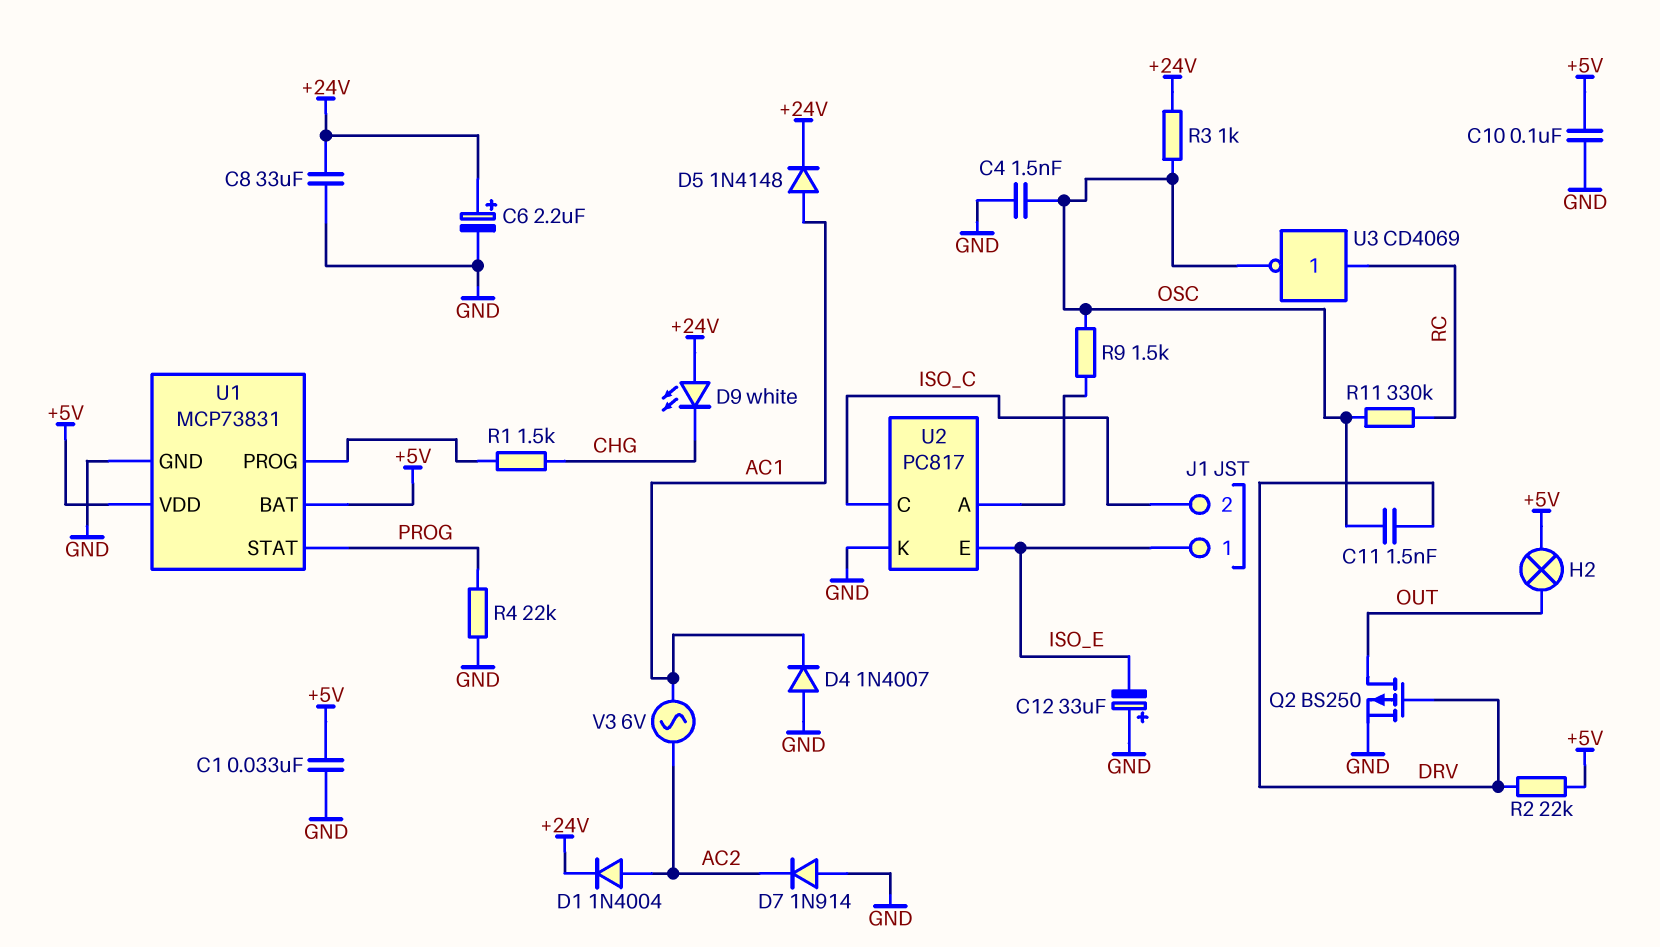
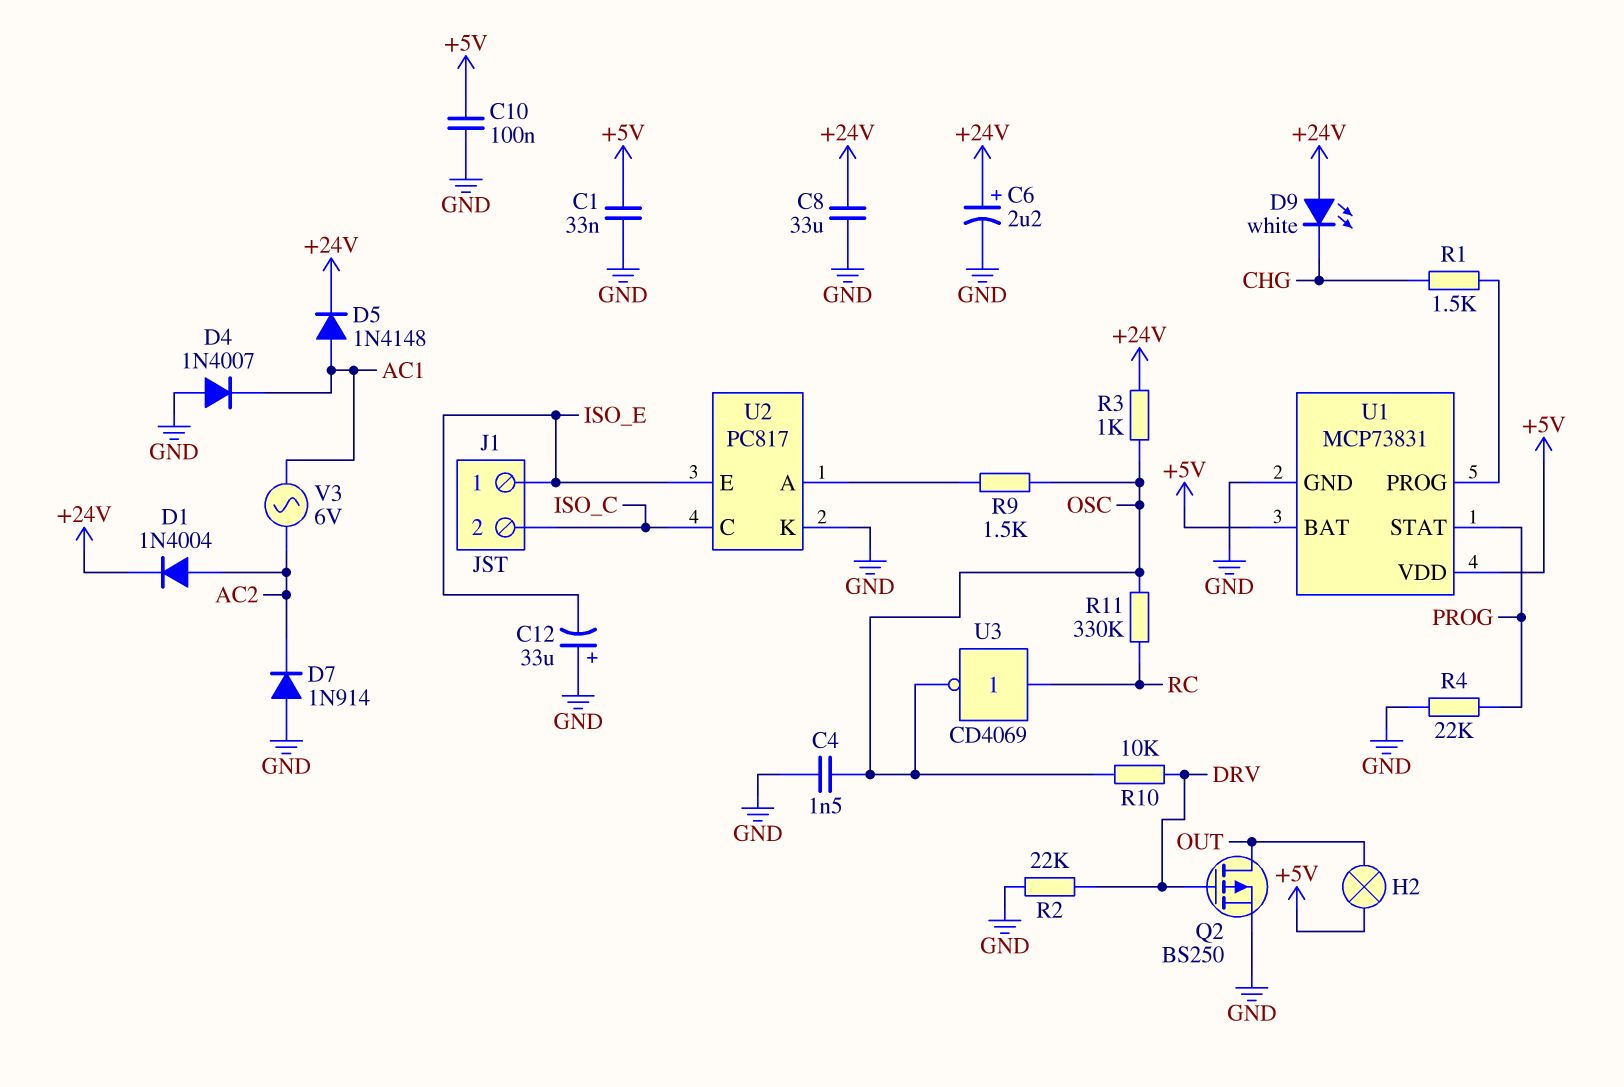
C11: 1.5nF (DRV, OSC) -> none
R2: 22k (+5V, DRV) -> 22k (DRV, GND)
R10: none -> 10k (DRV, OSC)

